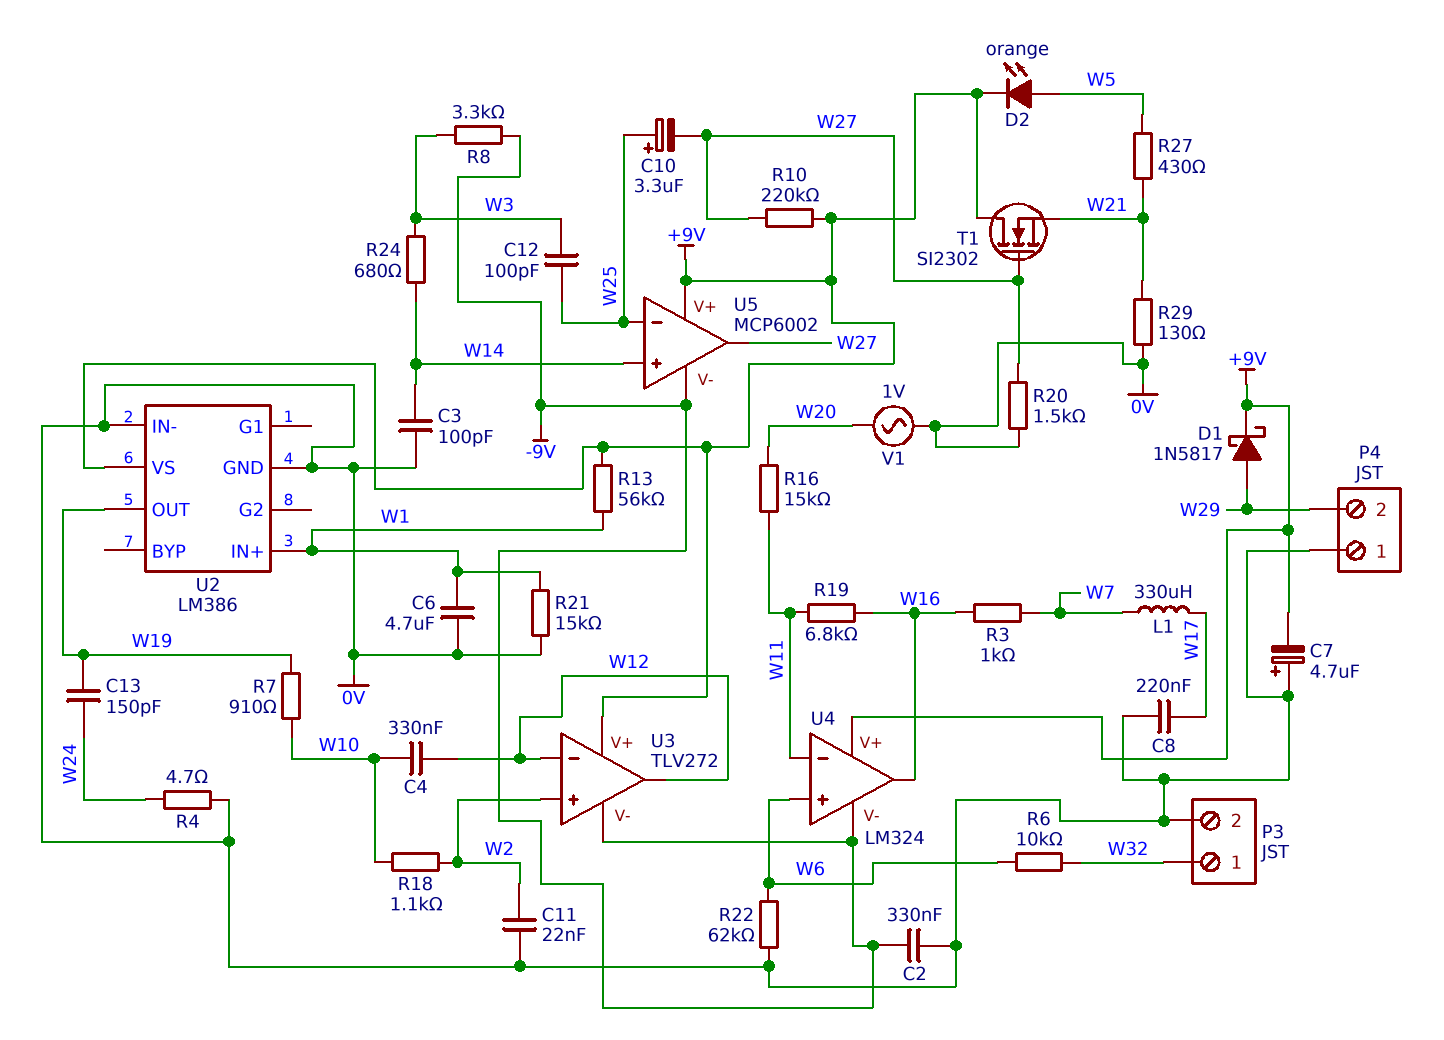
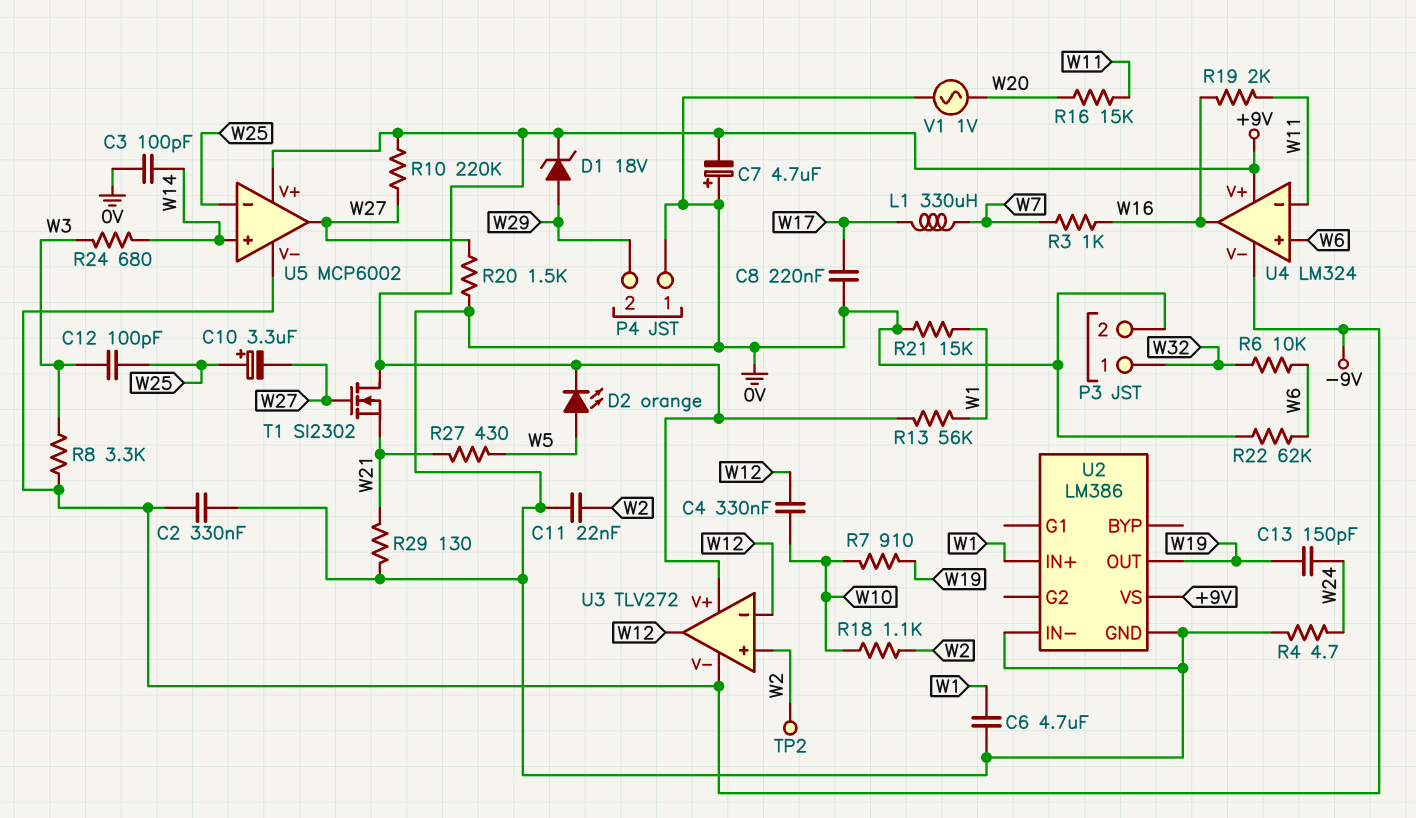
D1: schottky 1N5817 (A W29, K +9V) -> zener 18V (A W29, K +9V)
R19: 6.8k (W11, W16) -> 2k (W11, W16)
TP2: none -> test point (W2)

